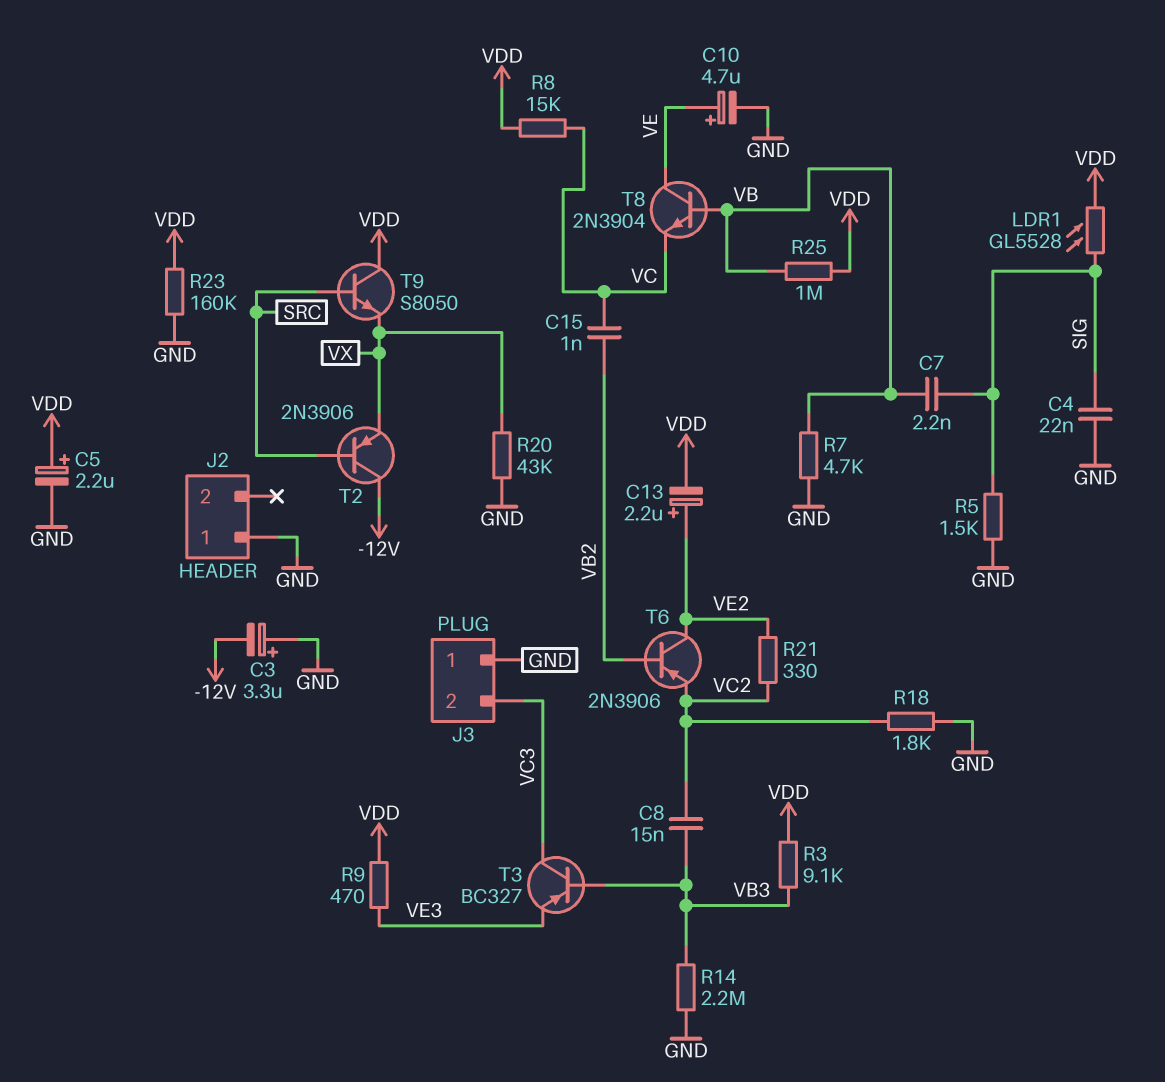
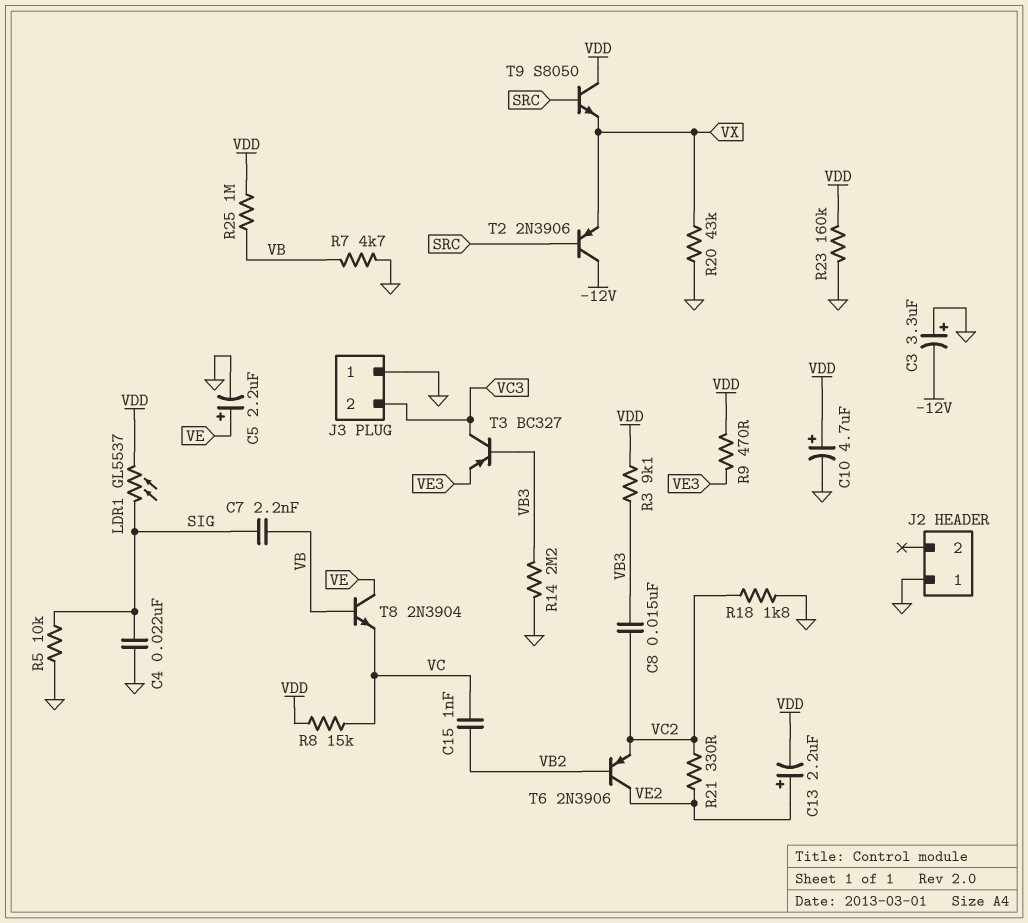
C5: 2.2uF (plus VDD, minus GND) -> 2.2uF (plus VE, minus GND)
C10: 4.7uF (plus VE, minus GND) -> 4.7uF (plus VDD, minus GND)
LDR1: GL5528 (SIG, VDD) -> GL5537 (SIG, VDD)
R5: 1.5k (GND, SIG) -> 10k (GND, SIG)

